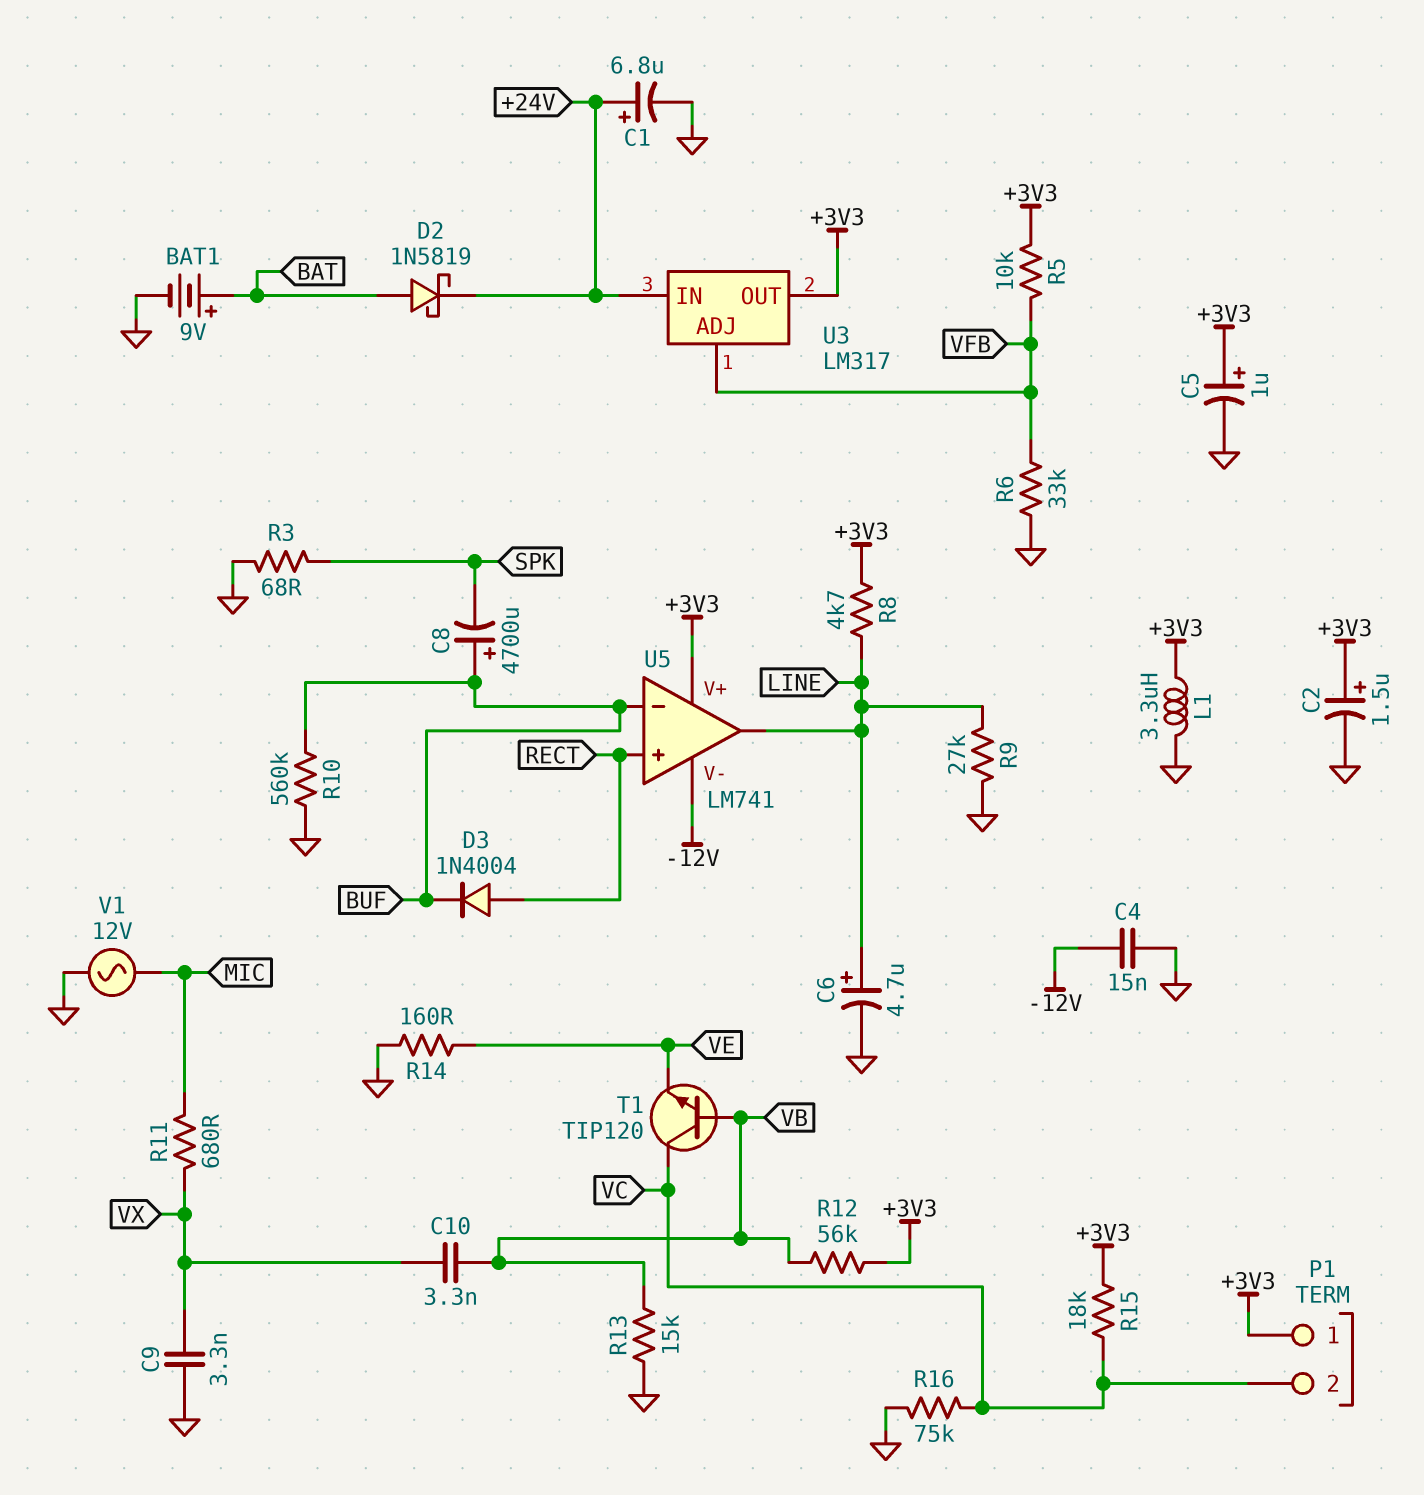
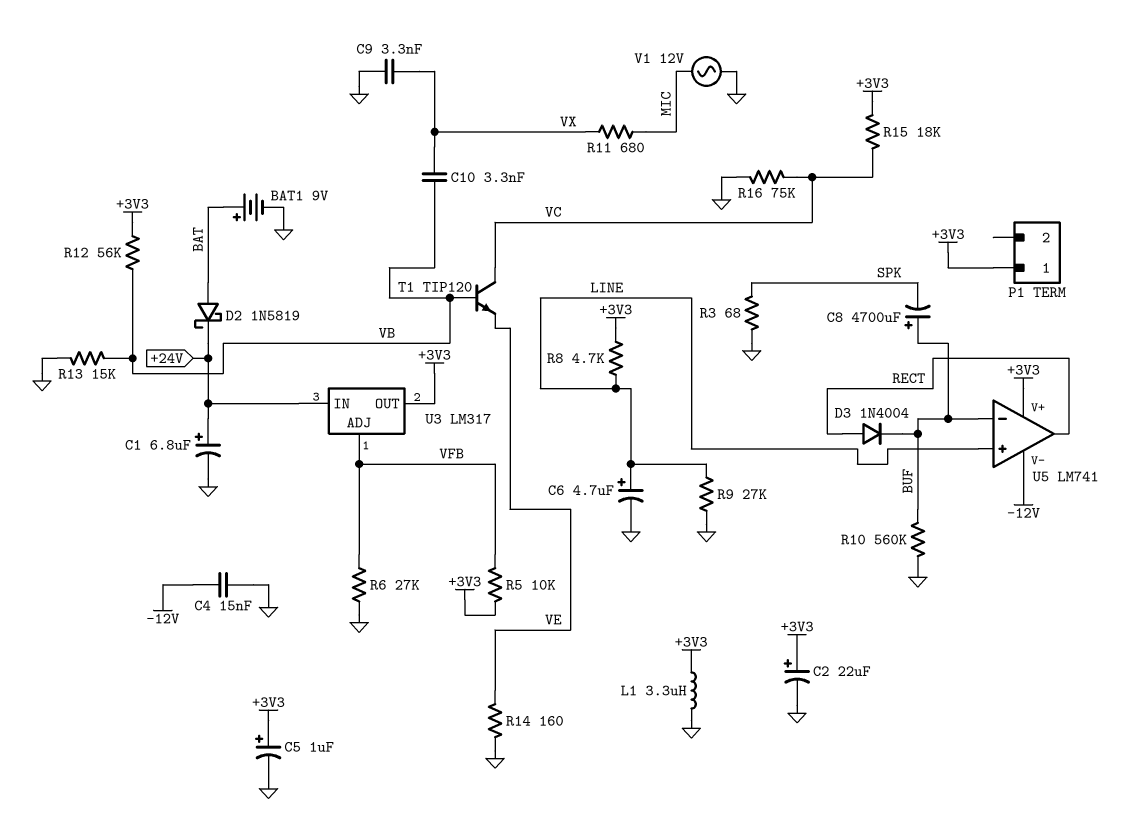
C2: 1.5uF (plus +3V3, minus GND) -> 22uF (plus +3V3, minus GND)
P1 pin 2: VC -> none
R6: 33k (GND, VFB) -> 27k (GND, VFB)
U5 pin in+: RECT -> LINE
U5 pin out: LINE -> RECT

